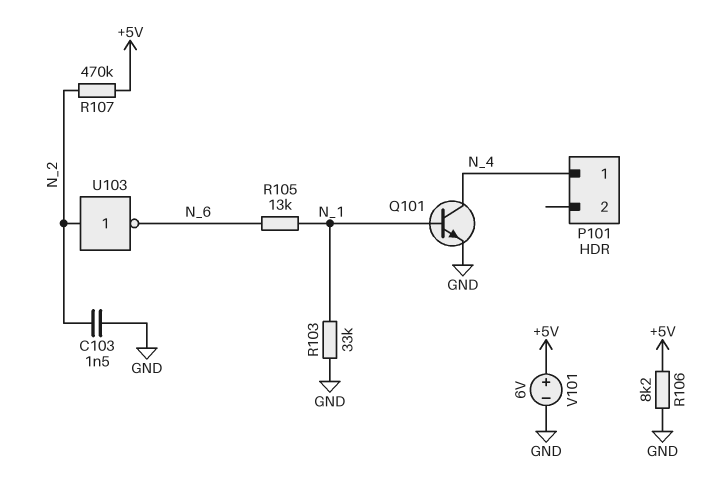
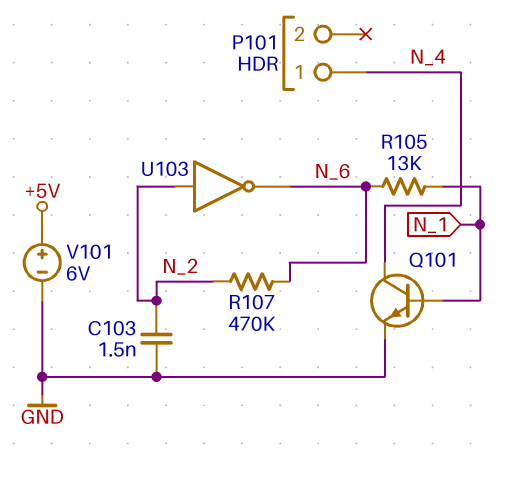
R103: 33k (GND, N_1) -> none
R106: 8.2k (+5V, GND) -> none
R107: 470k (+5V, N_2) -> 470k (N_2, N_6)

